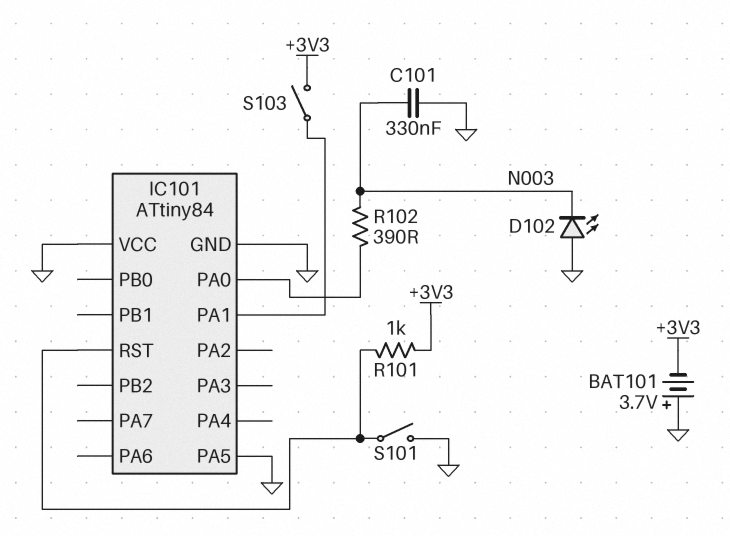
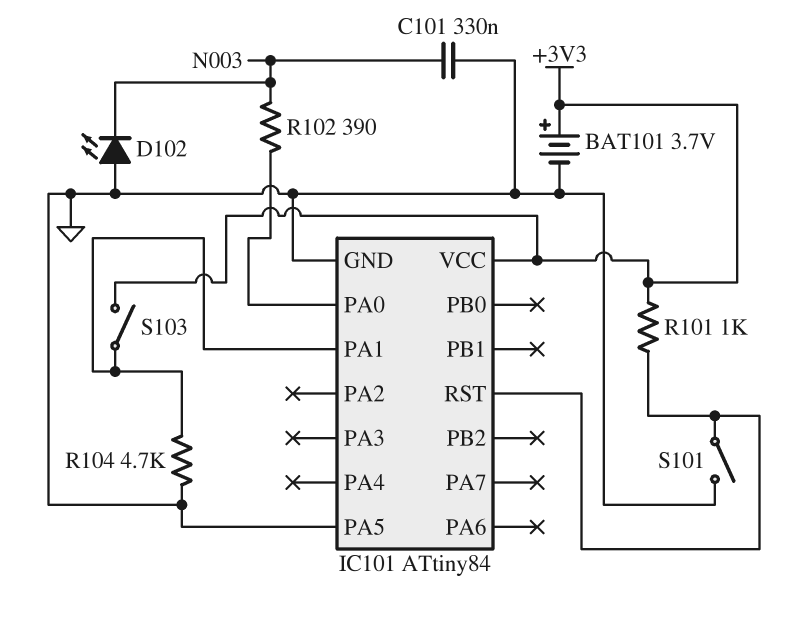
BAT101: 3.7V (plus GND, minus +3V3) -> 3.7V (plus +3V3, minus GND)
IC101 pin VCC: GND -> +3V3
R104: none -> 4.7k (GND, IC101/PA1)

